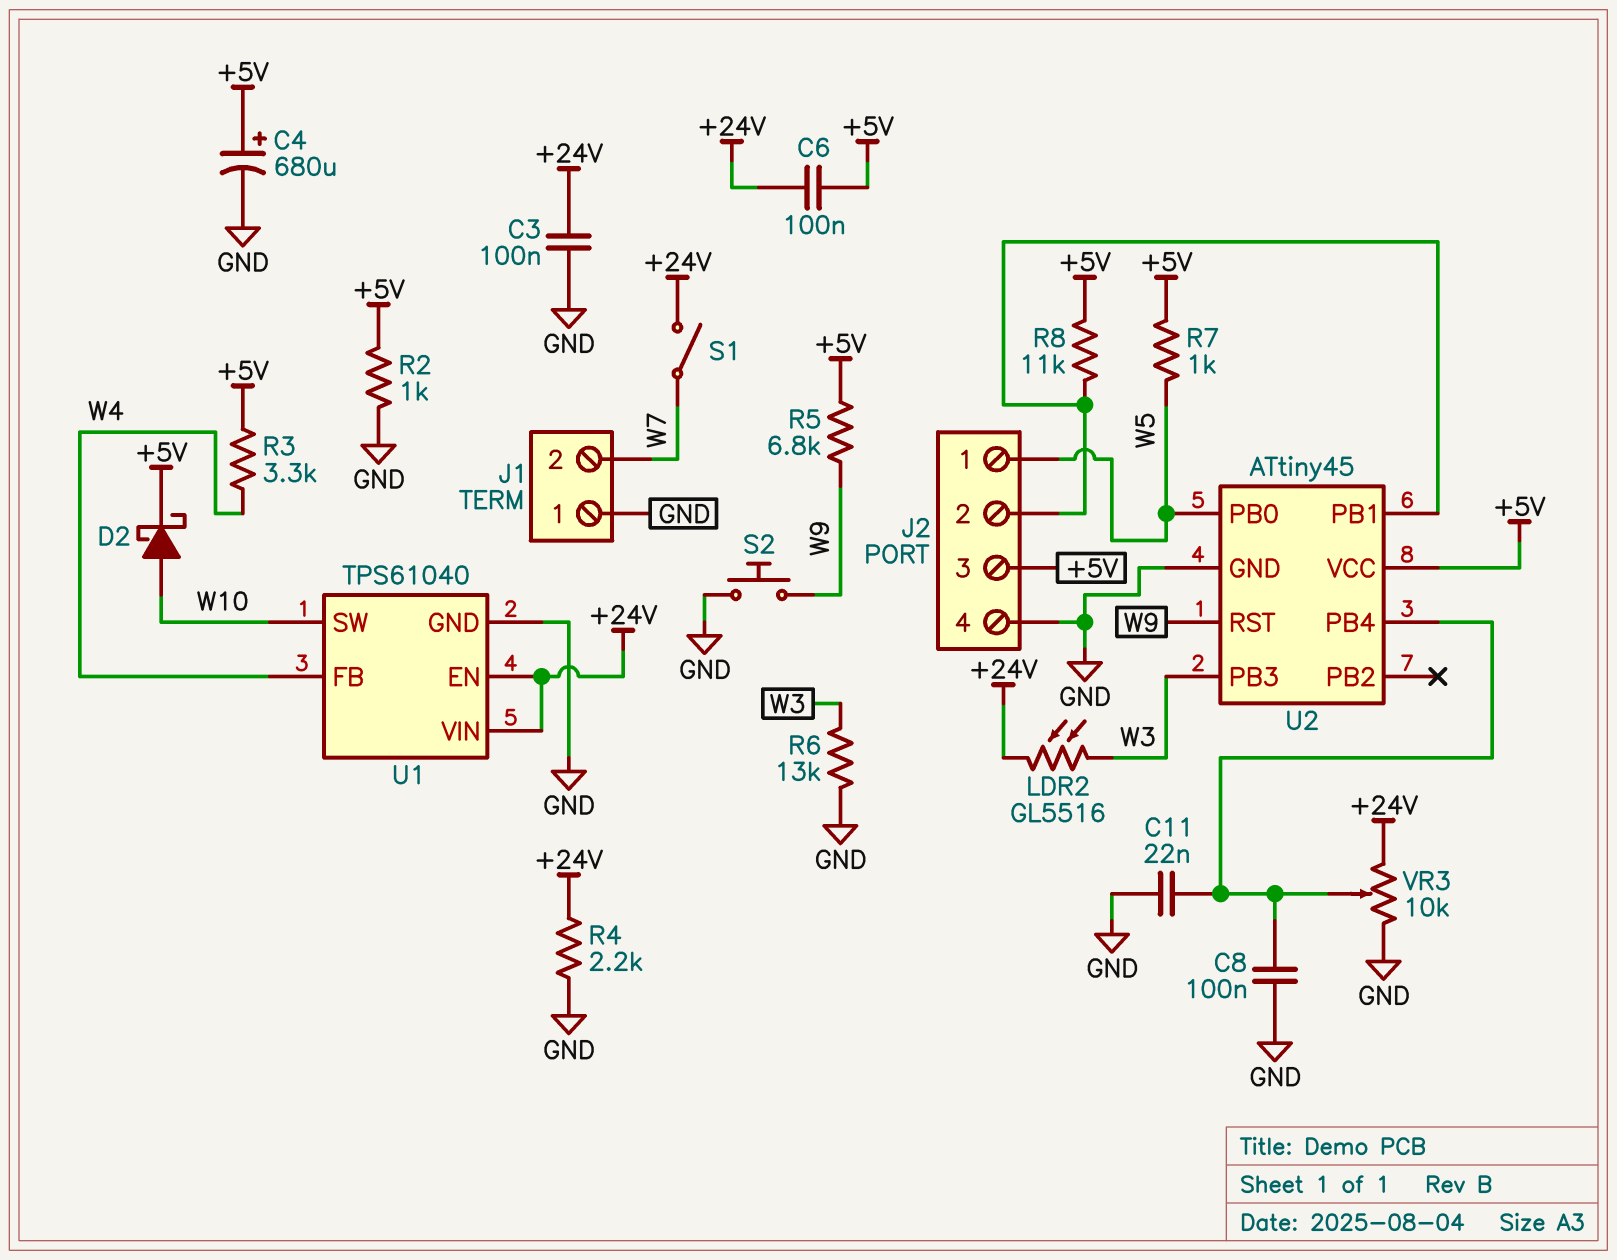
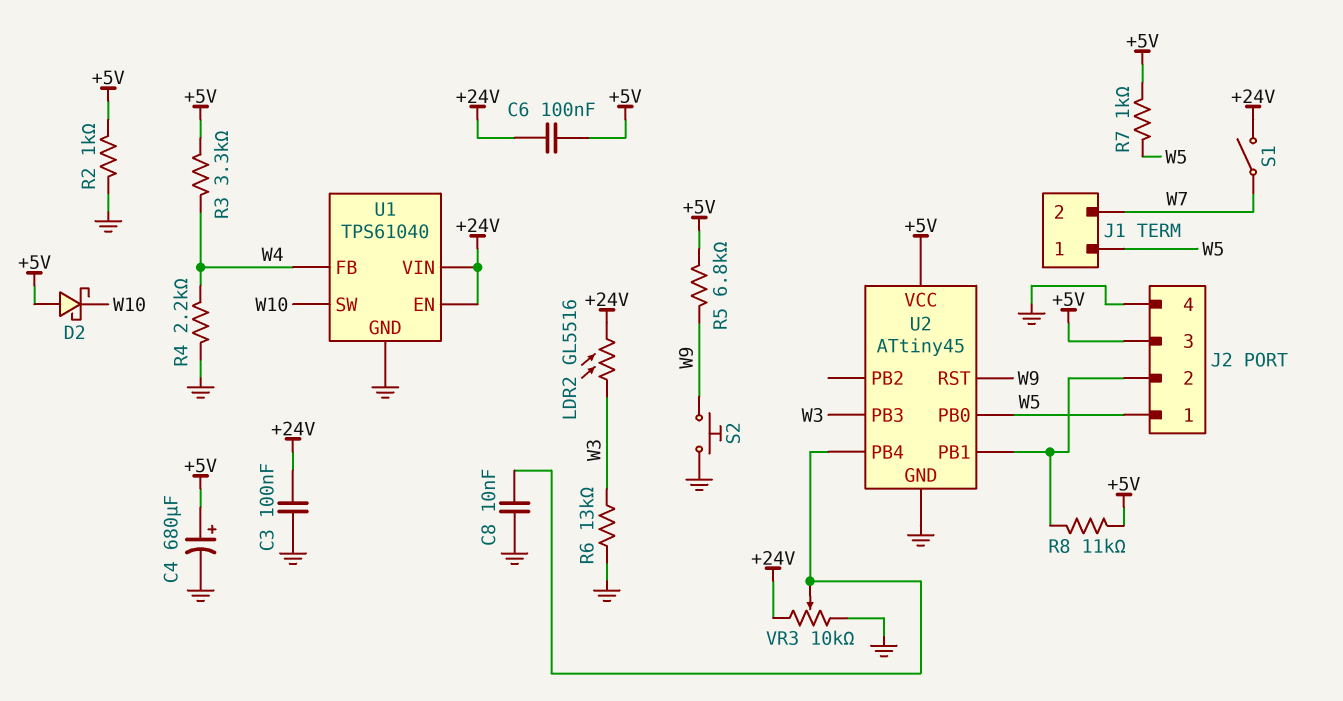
C8: 100nF (GND, U2/PB4) -> 10nF (GND, U2/PB4)
C11: 22nF (GND, U2/PB4) -> none
D2: schottky (A W10, K +5V) -> schottky (A +5V, K W10)
J1 pin 1: GND -> W5
R4: 2.2k (+24V, GND) -> 2.2k (GND, W4)

